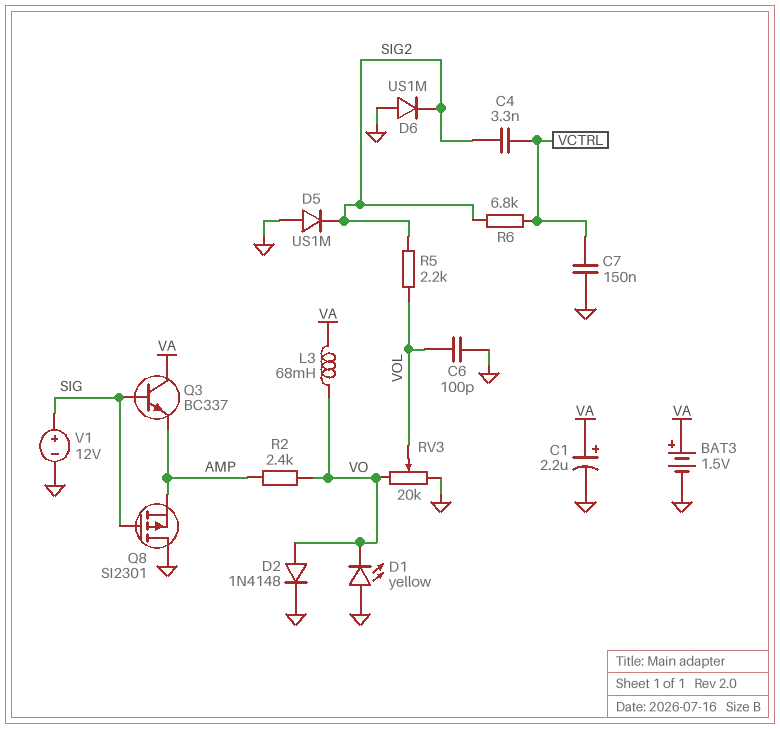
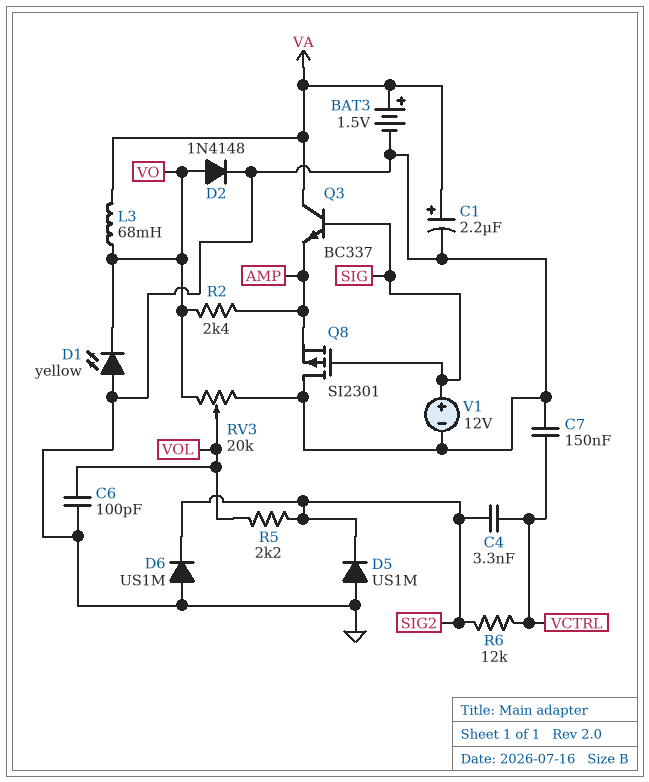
R6: 6.8k (SIG2, VCTRL) -> 12k (SIG2, VCTRL)

